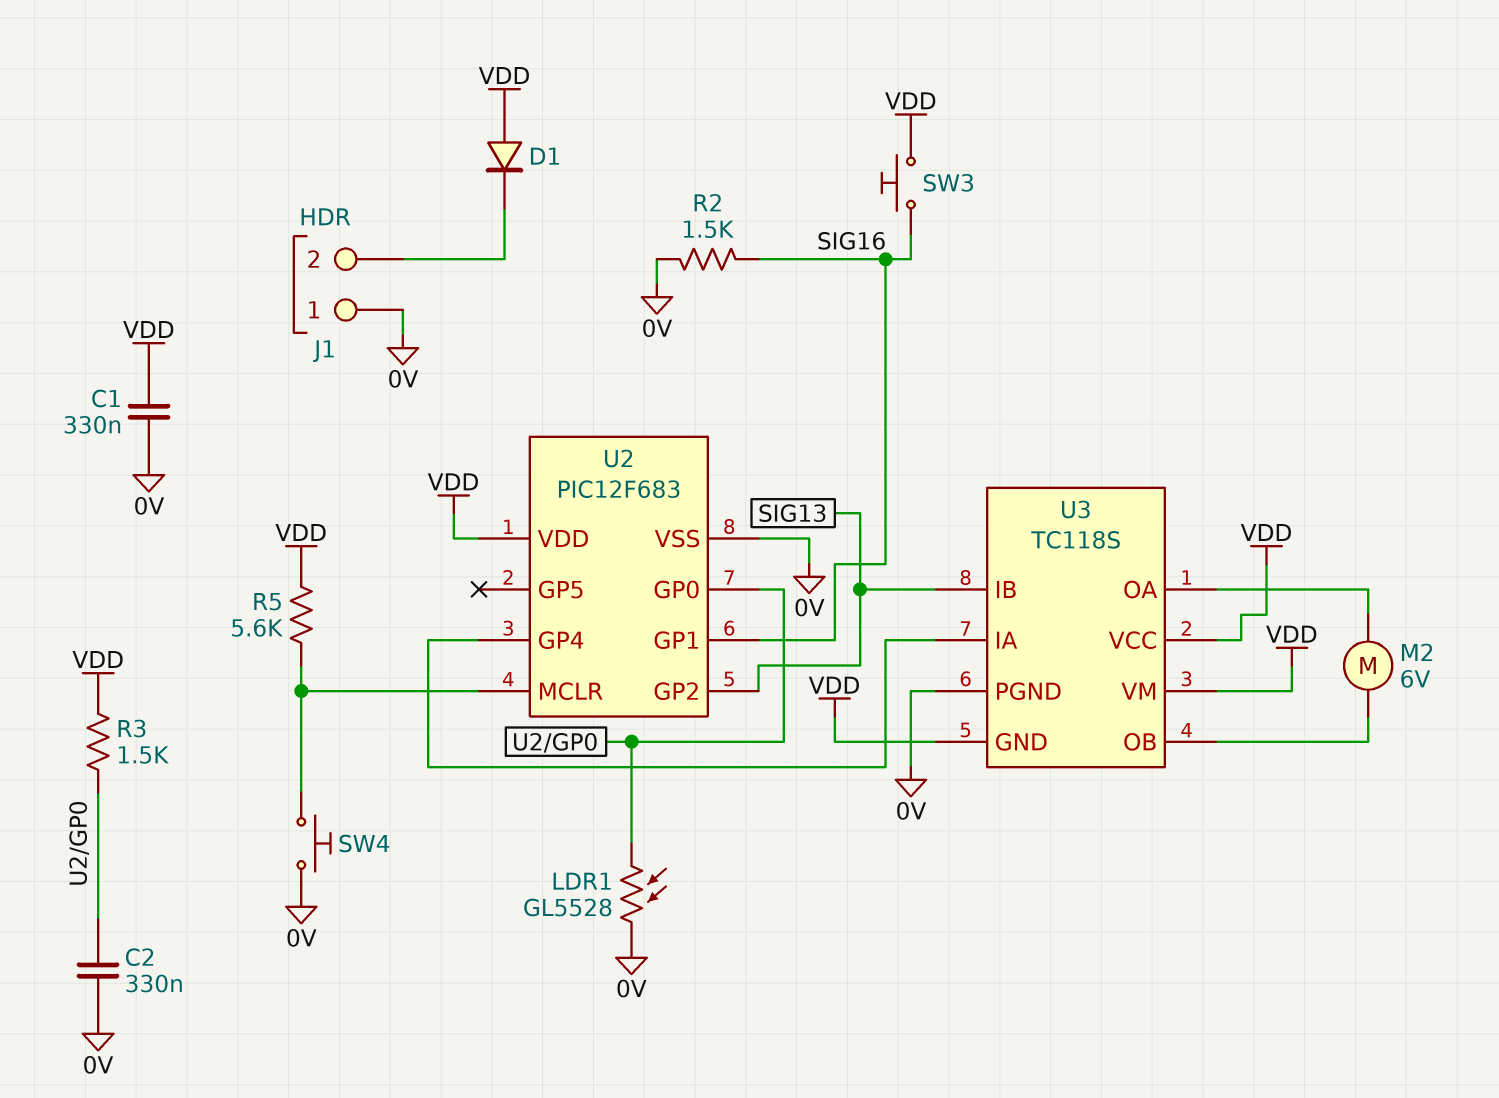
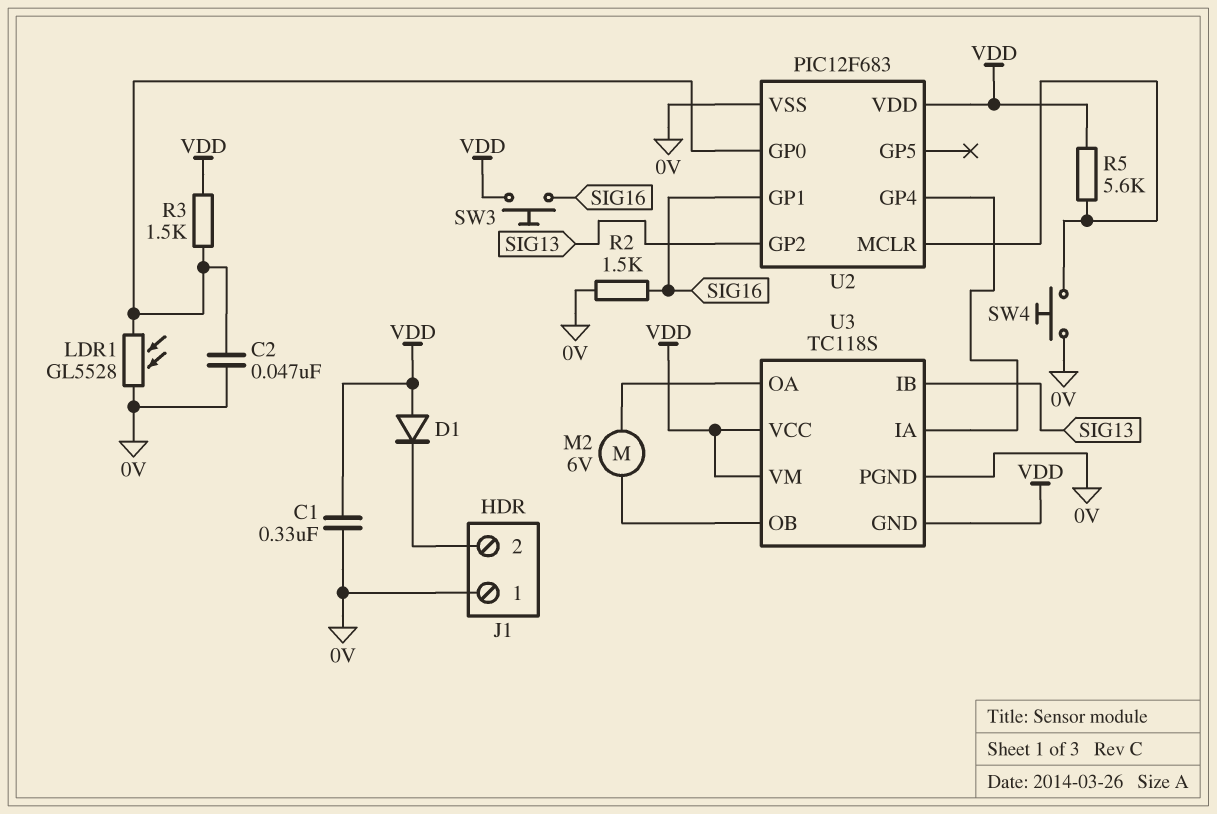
C2: 330nF (0V, U2/GP0) -> 47nF (0V, U2/GP0)

